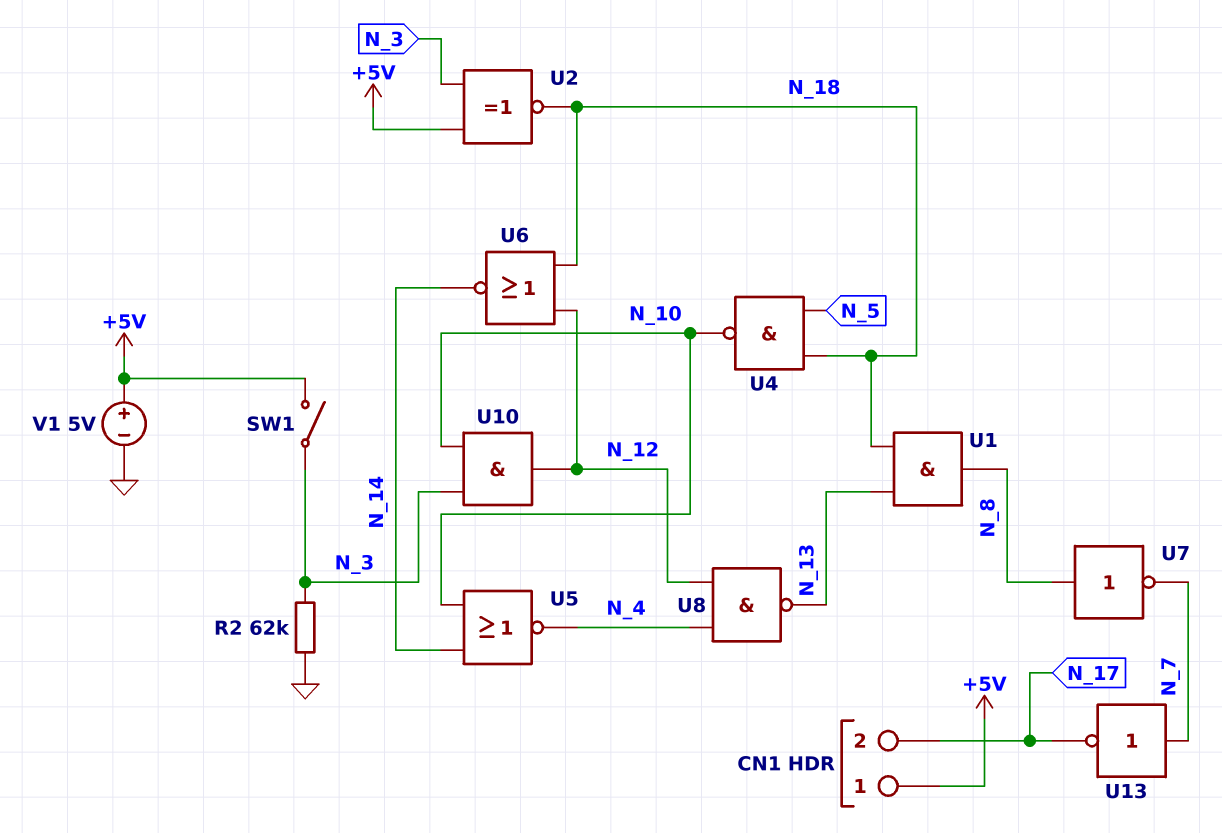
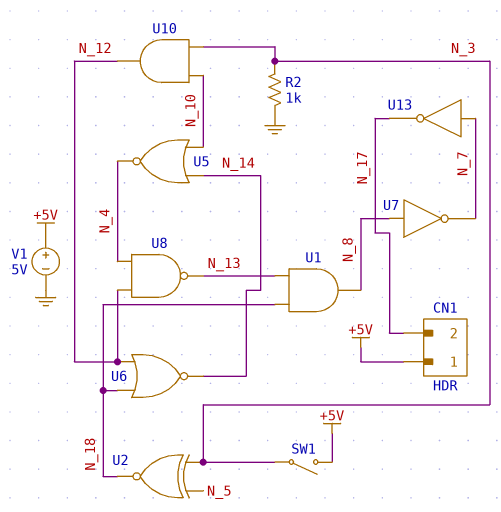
R2: 62k (GND, N_3) -> 1k (GND, N_3)
U2: XNOR (in +5V, in N_3, out N_18) -> XNOR (in N_3, in N_5, out N_18)
U4: NAND (in N_5, in N_18, out N_10) -> none

